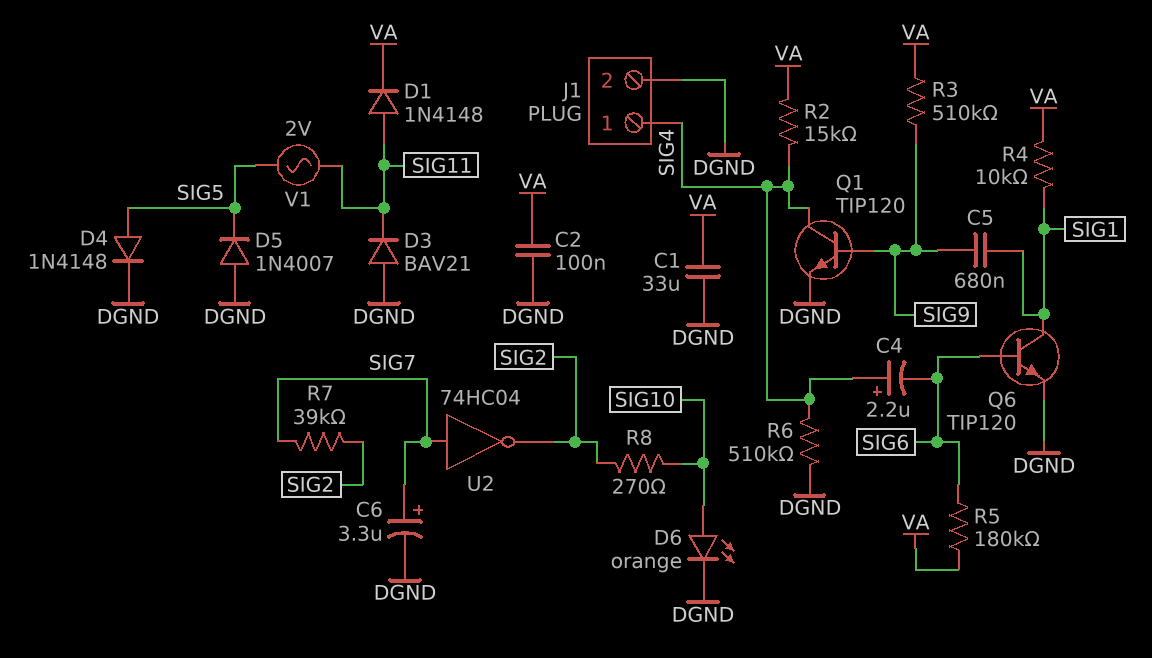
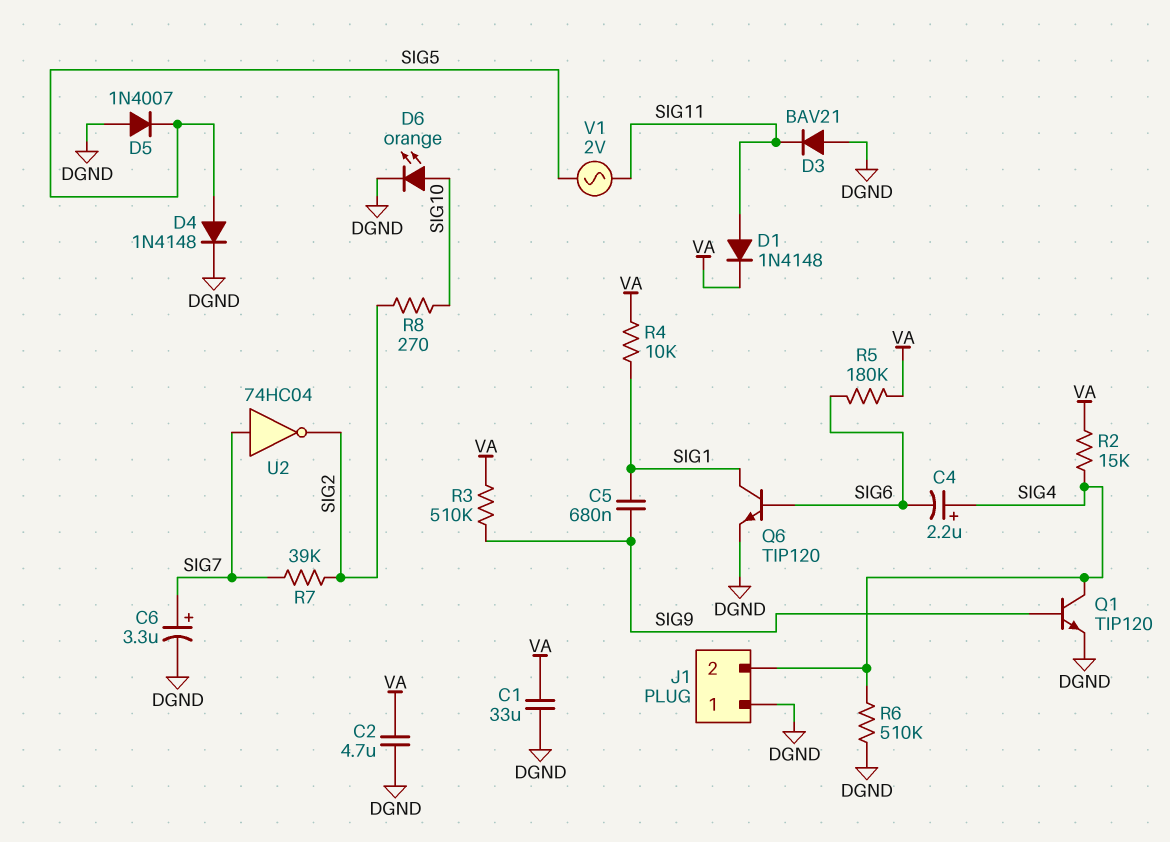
C2: 100nF (DGND, VA) -> 4.7uF (DGND, VA)
J1 pin 1: SIG4 -> DGND
J1 pin 2: DGND -> SIG4

